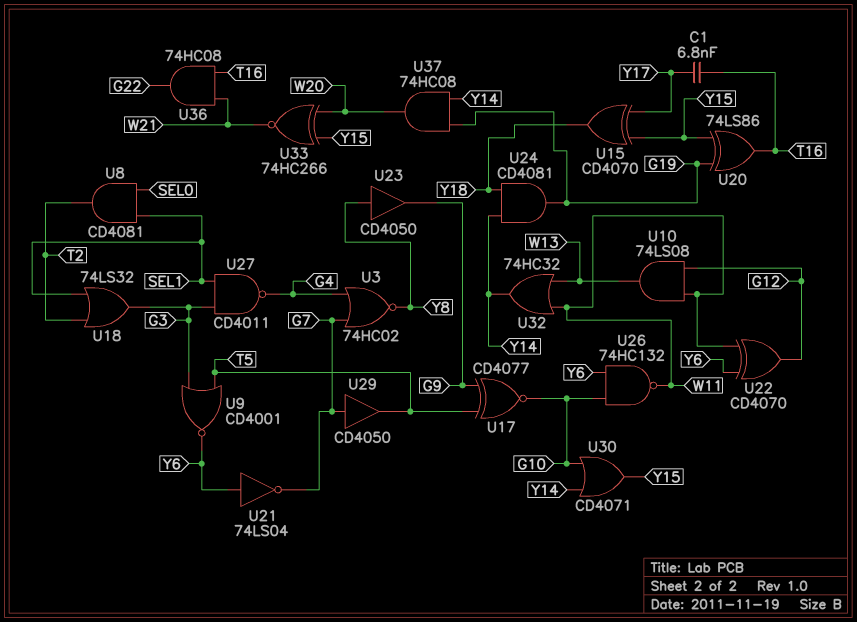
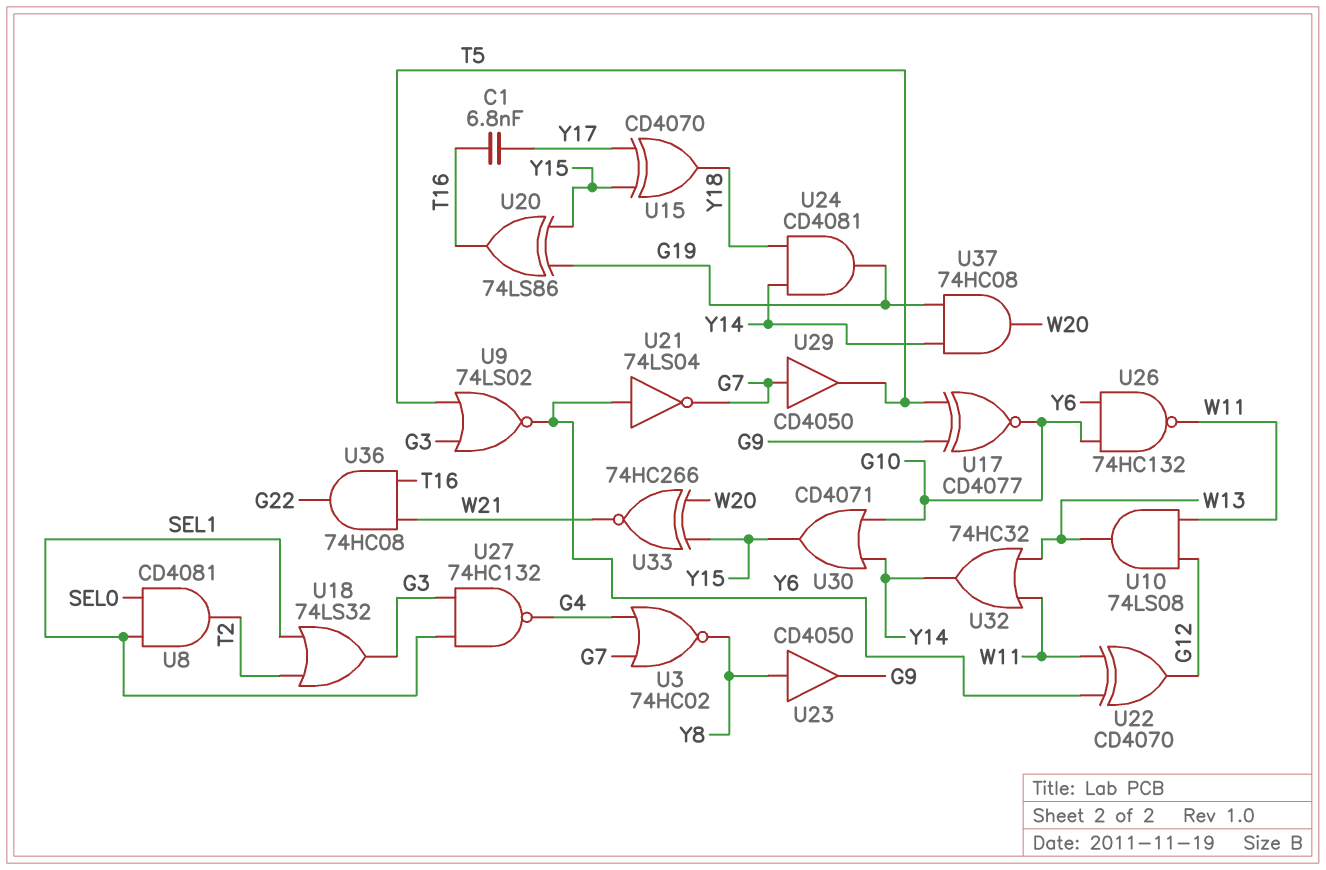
U9: NOR CD4001 (in G3, in T5, out Y6) -> NOR 74LS02 (in G3, in T5, out Y6)
U27: NAND CD4011 (in G3, in SEL1, out G4) -> NAND 74HC132 (in G3, in SEL1, out G4)

